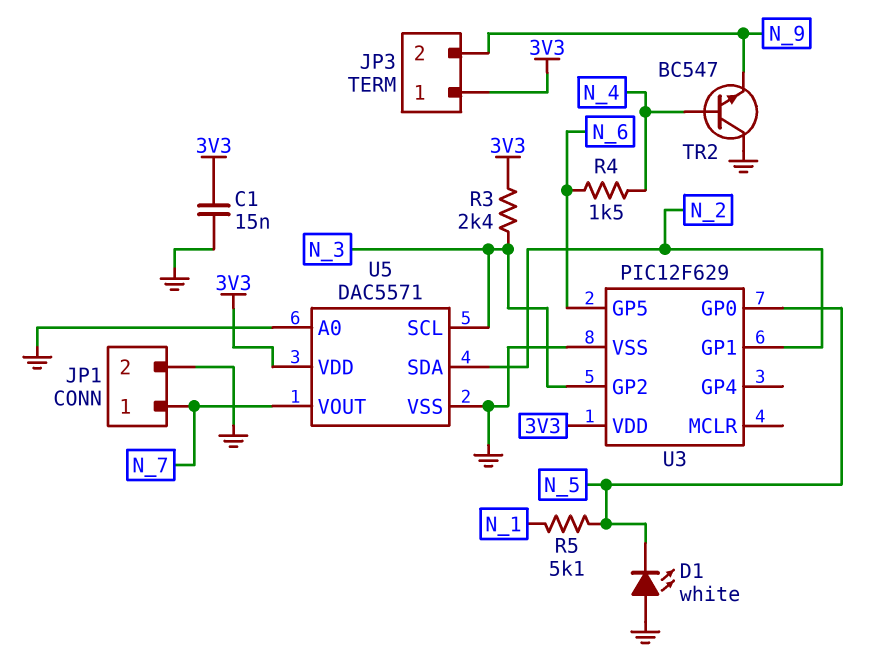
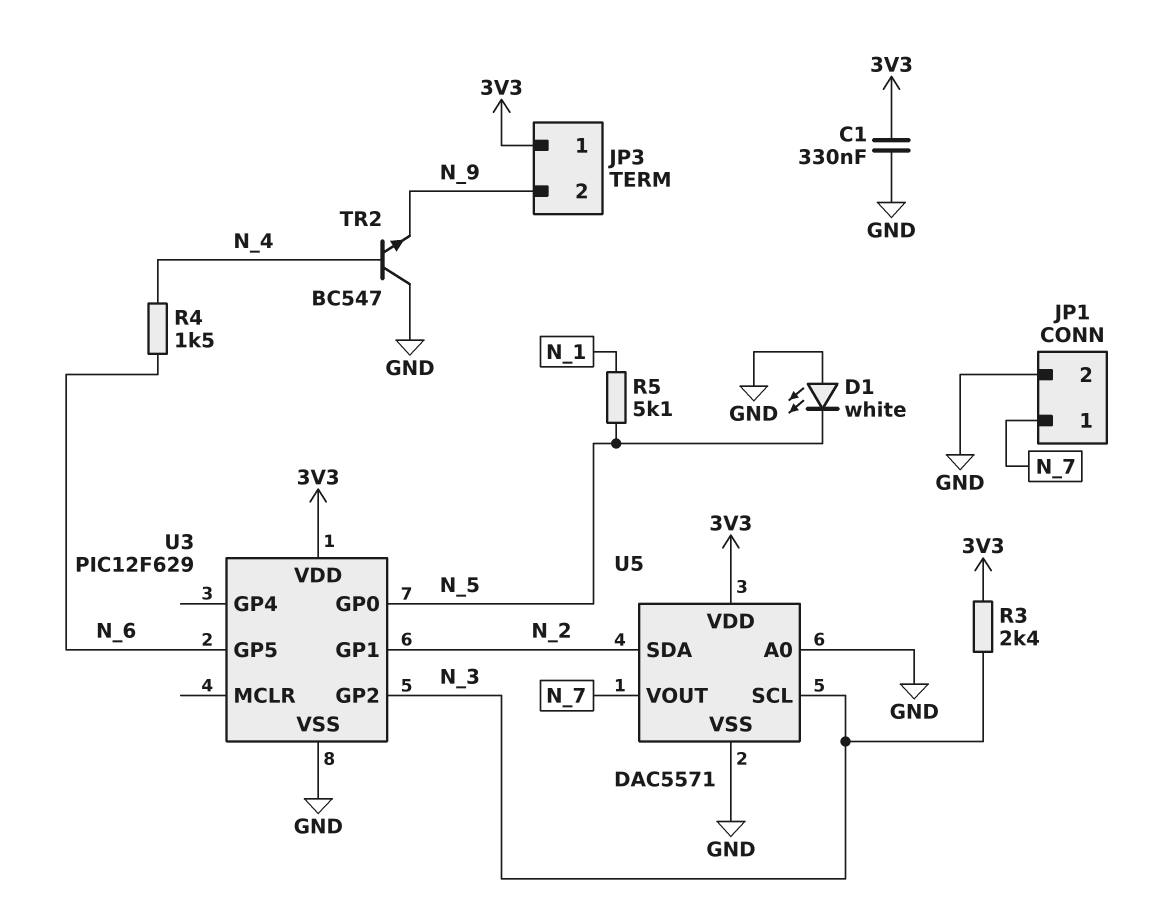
C1: 15nF (3V3, GND) -> 330nF (3V3, GND)

